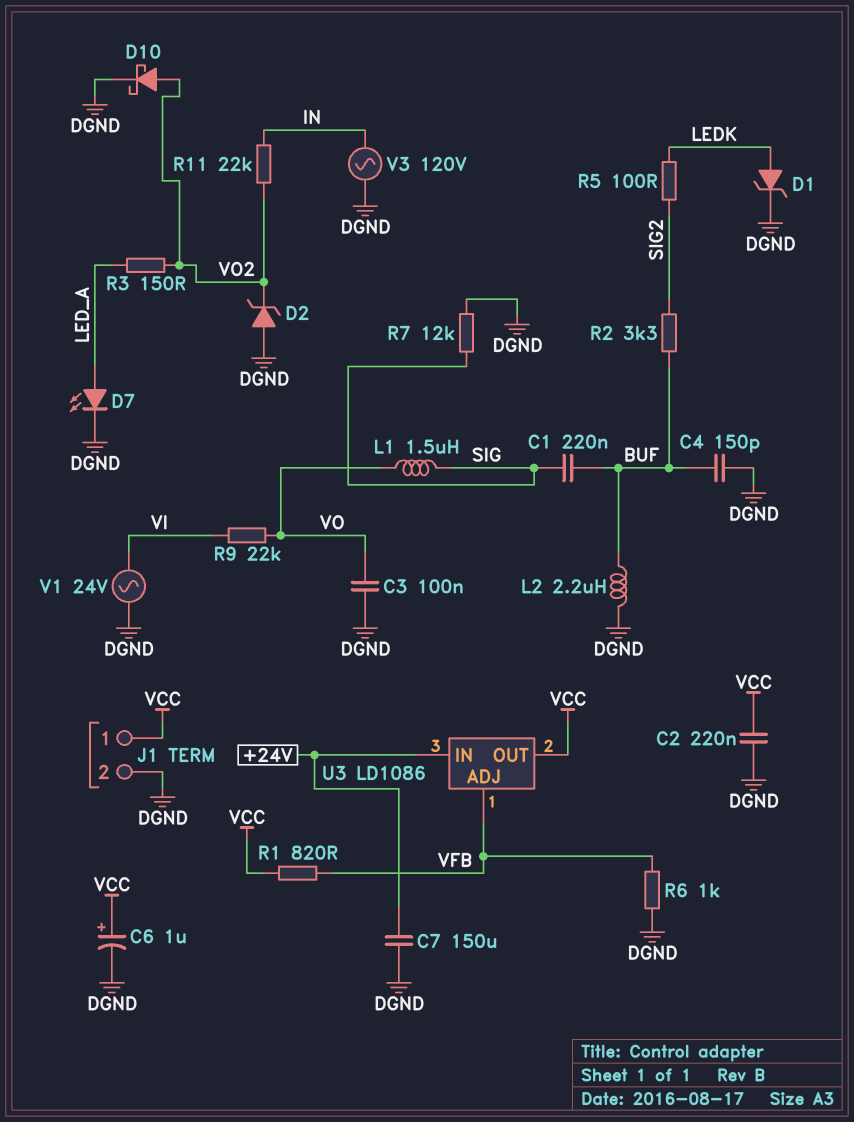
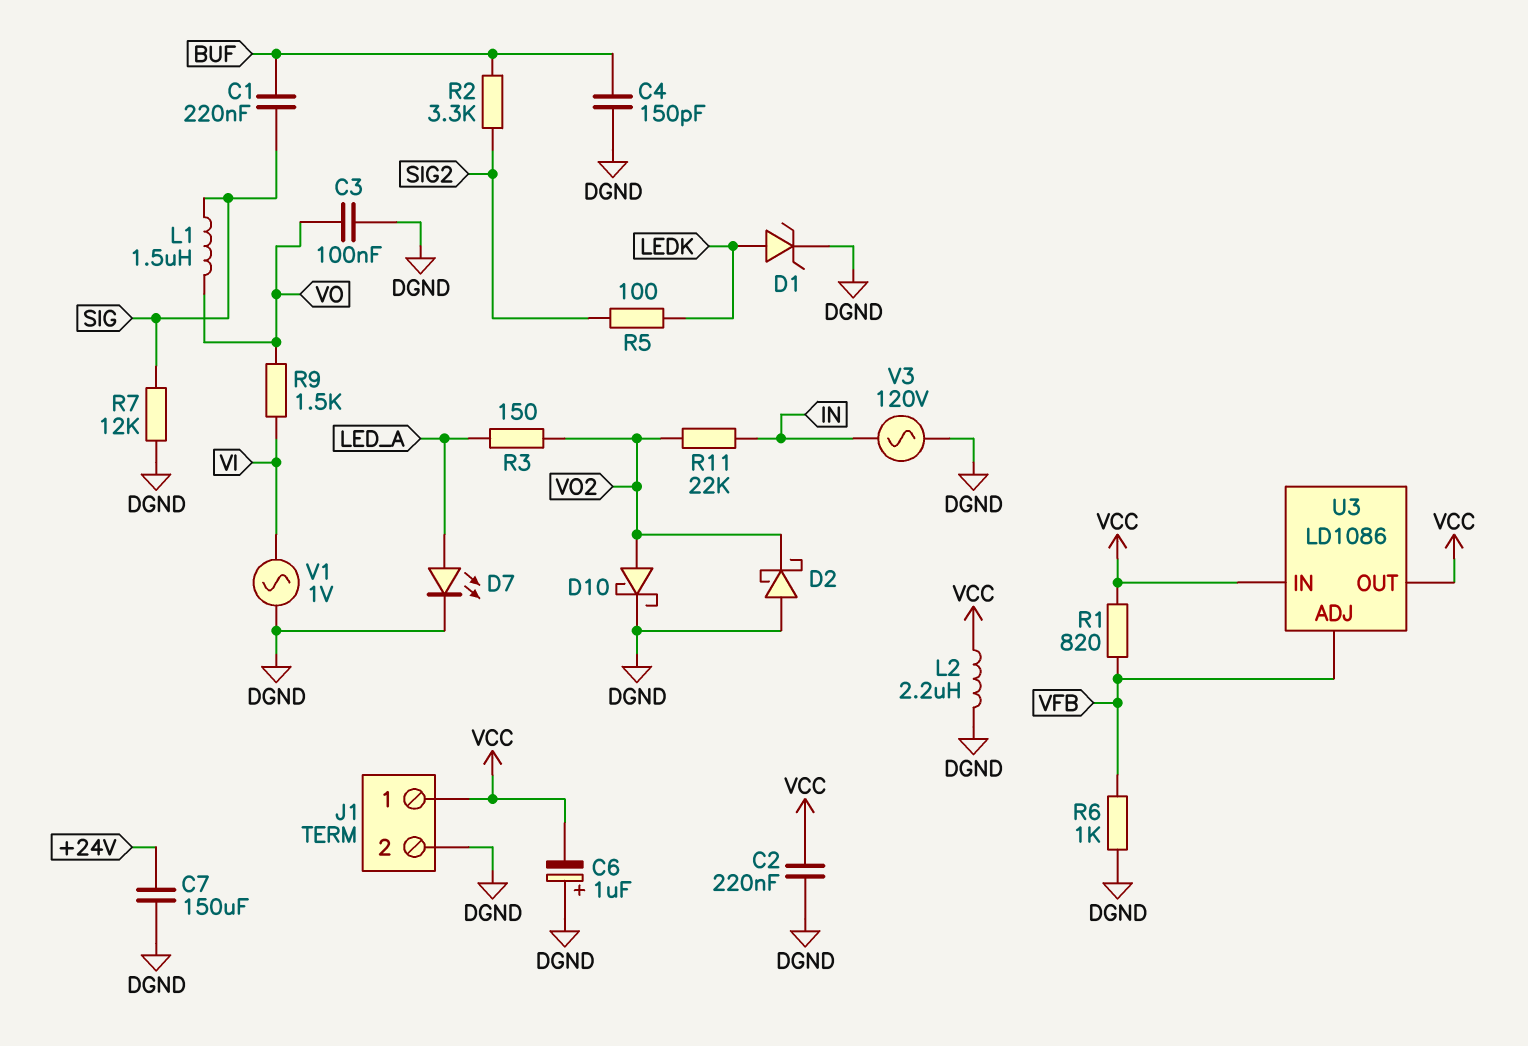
C6: 1uF (plus VCC, minus DGND) -> 1uF (plus DGND, minus VCC)
D2: zener (A DGND, K VO2) -> schottky (A DGND, K VO2)
L2: 2.2uH (BUF, DGND) -> 2.2uH (DGND, VCC)
R9: 22k (VI, VO) -> 1.5k (VI, VO)
U3 pin IN: +24V -> VCC
V1: AC 24V (DGND, VI) -> AC 1V (DGND, VI)

